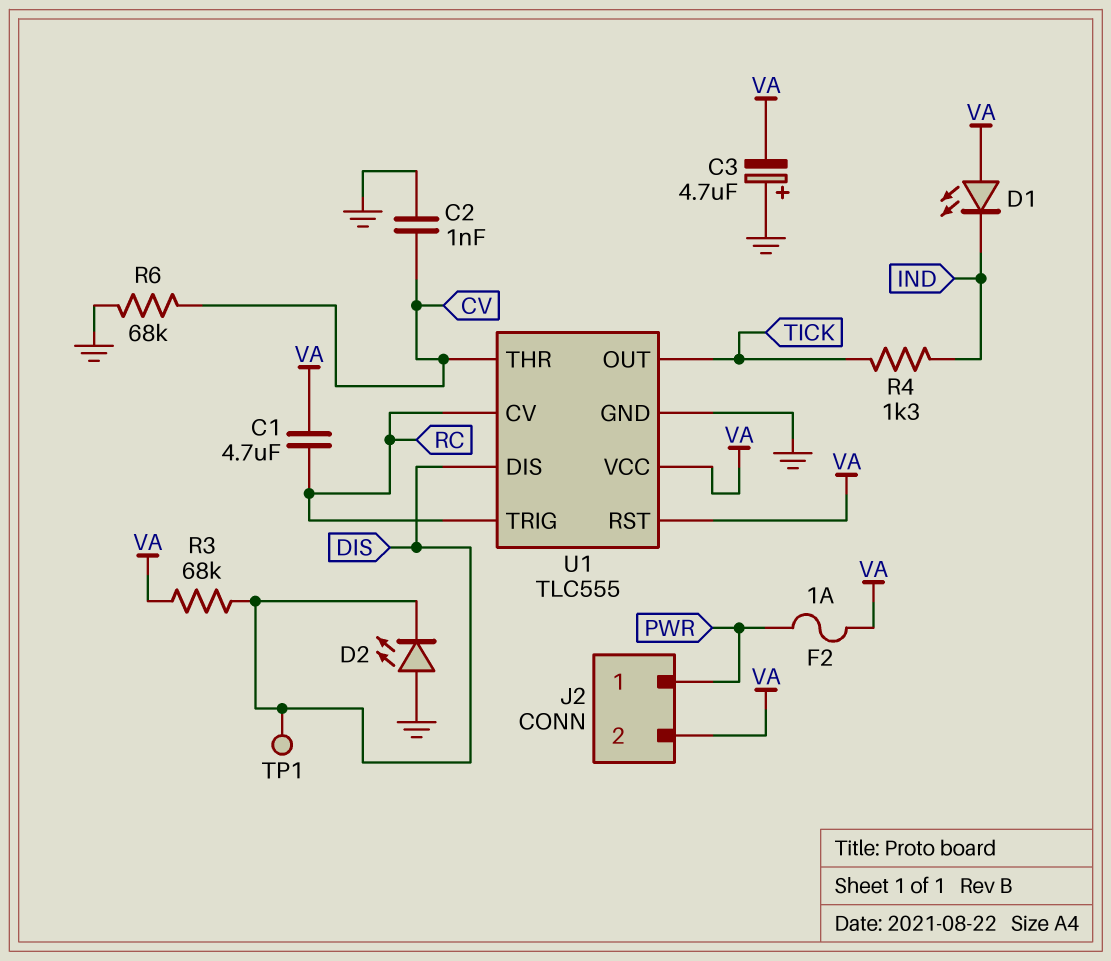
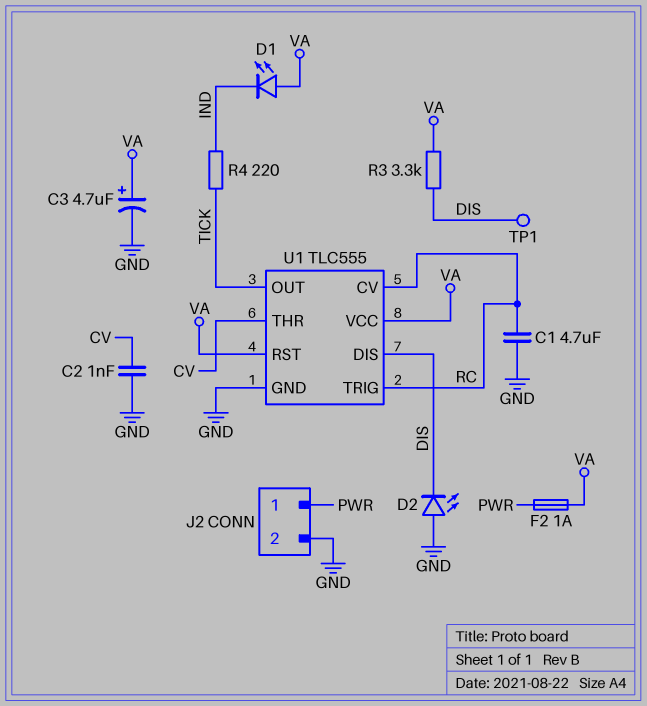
C1: 4.7uF (RC, VA) -> 4.7uF (GND, RC)
C3: 4.7uF (plus GND, minus VA) -> 4.7uF (plus VA, minus GND)
J2 pin 2: VA -> GND
R3: 68k (DIS, VA) -> 3.3k (DIS, VA)
R4: 1.3k (IND, TICK) -> 220 (IND, TICK)
R6: 68k (CV, GND) -> none

